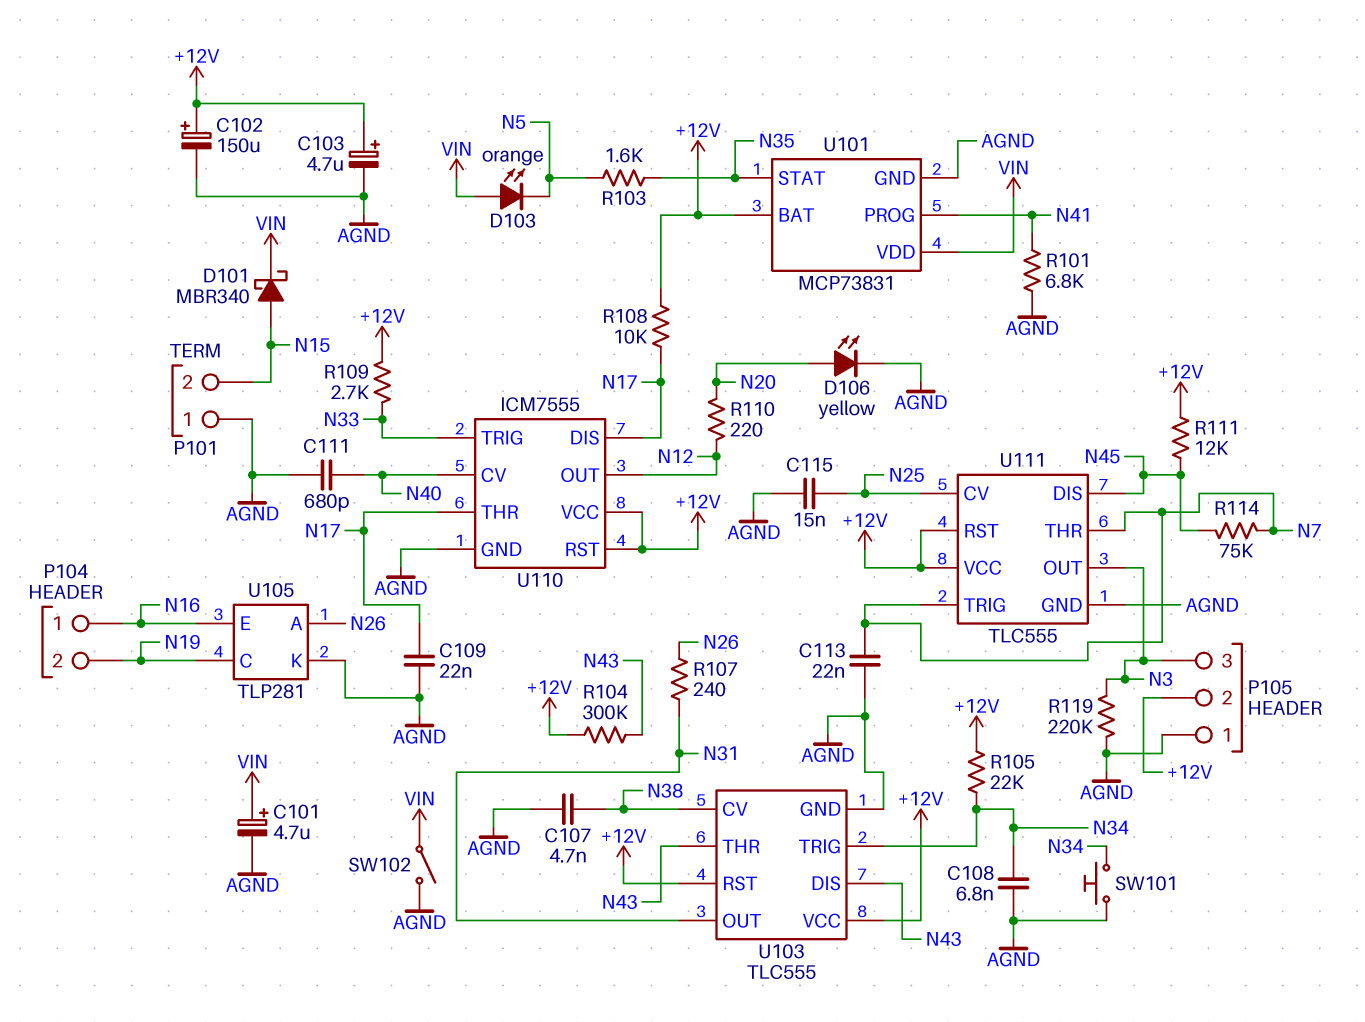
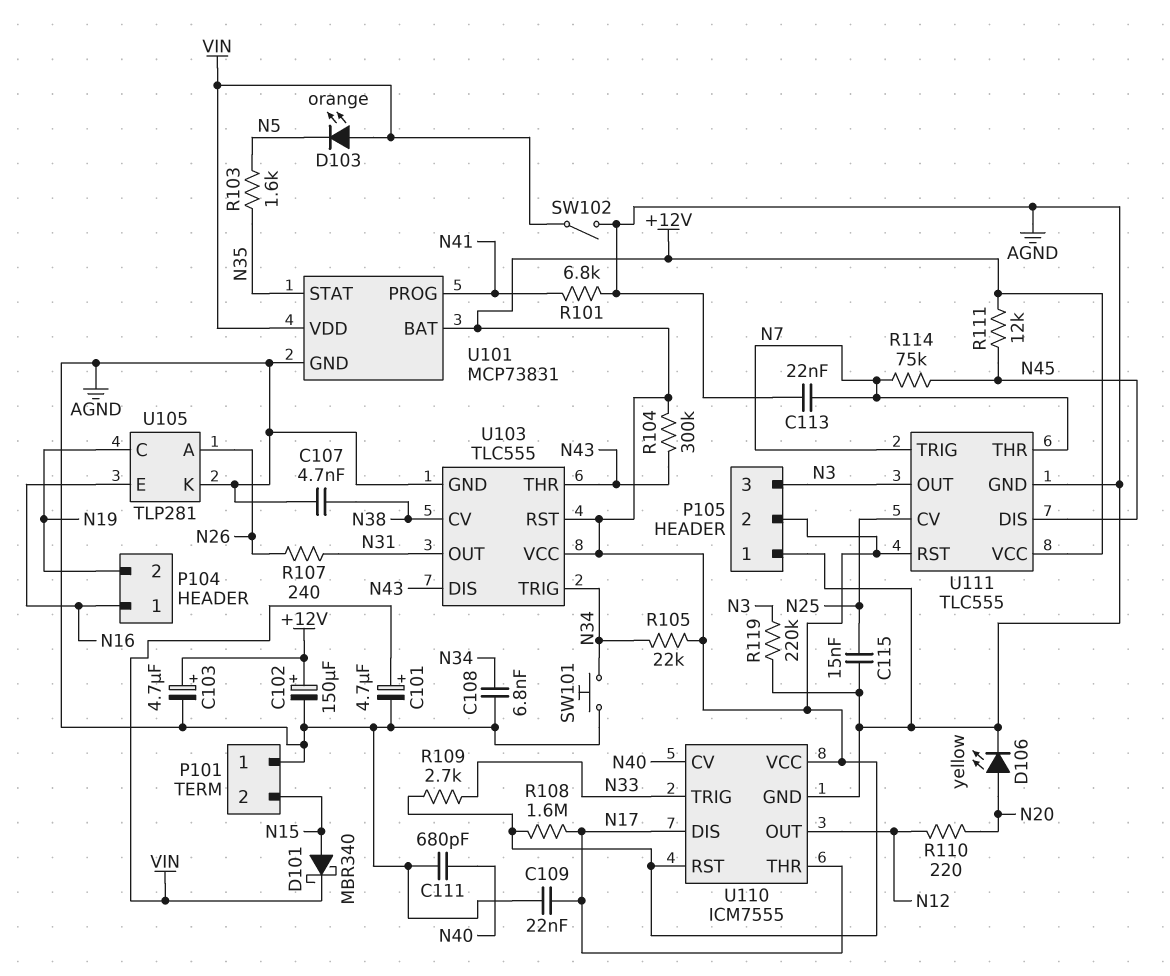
R108: 10k (+12V, N17) -> 1.6M (+12V, N17)

